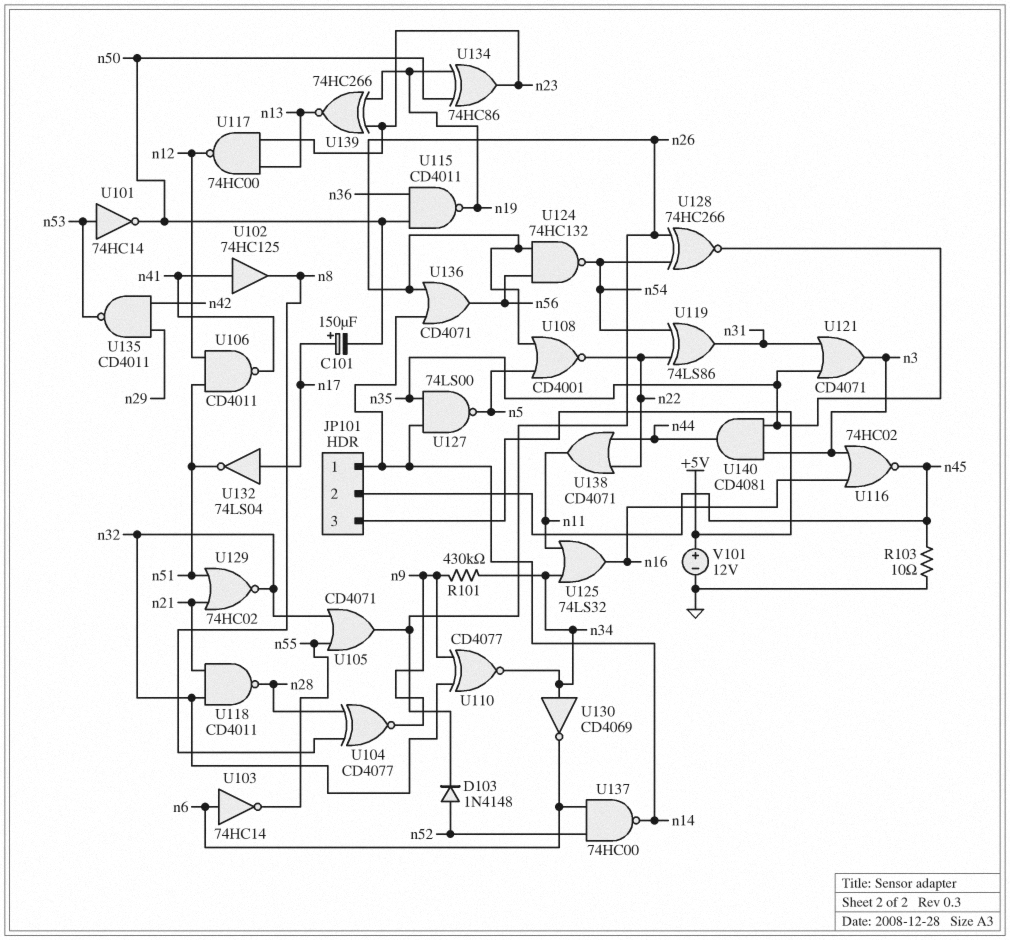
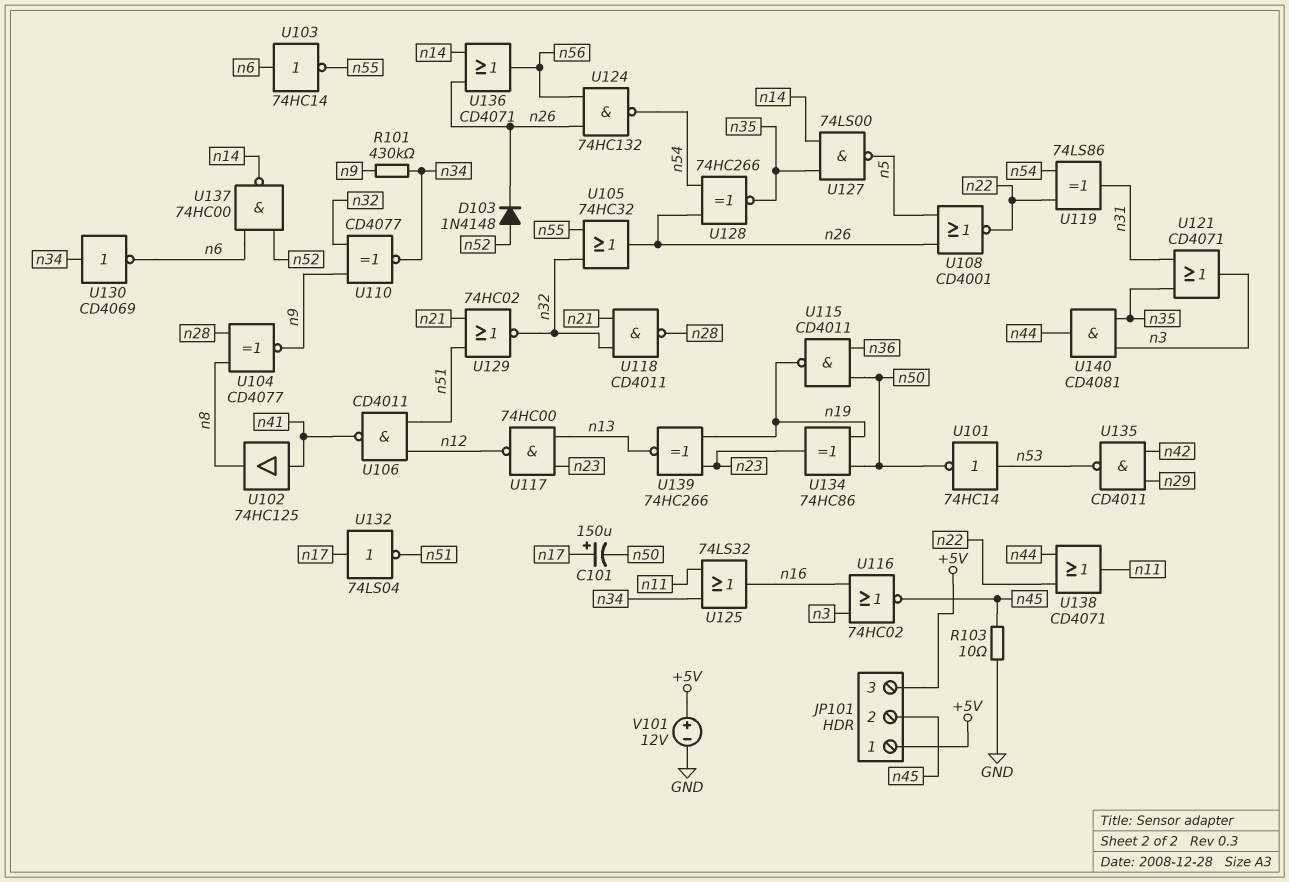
JP101 pin 1: n14 -> +5V
U105: OR CD4071 (in n32, in n55, out n26) -> OR 74HC32 (in n32, in n55, out n26)

